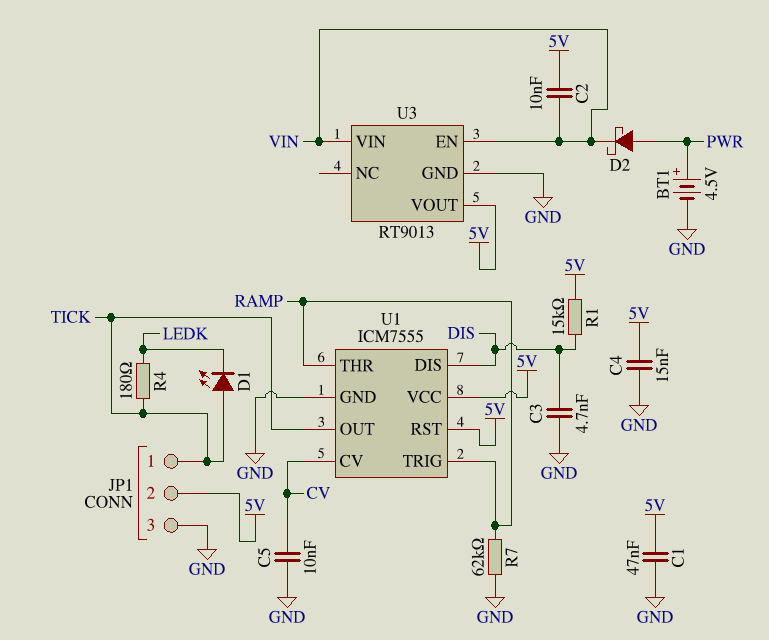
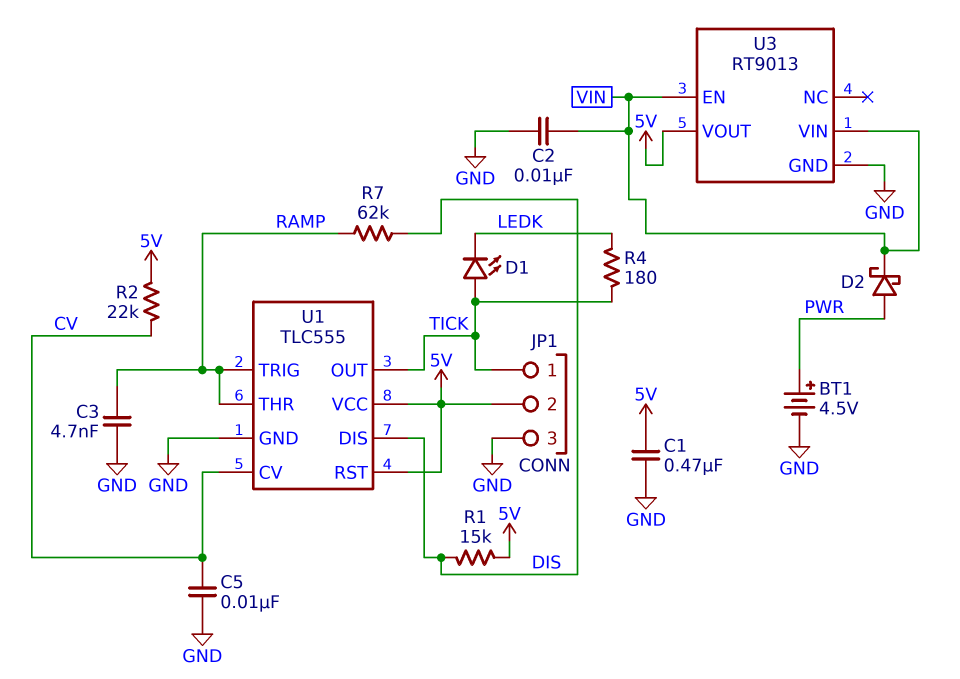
C1: 47nF (5V, GND) -> 470nF (5V, GND)
C2: 10nF (5V, VIN) -> 10nF (GND, VIN)
C3: 4.7nF (DIS, GND) -> 4.7nF (GND, RAMP)
C4: 15nF (5V, GND) -> none
R2: none -> 22k (5V, CV)
R7: 62k (GND, RAMP) -> 62k (DIS, RAMP)
U1: ICM7555 -> TLC555

